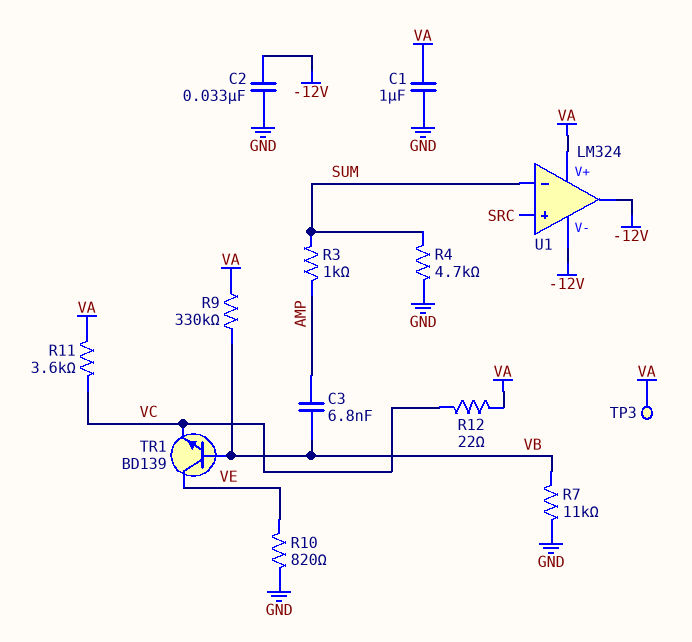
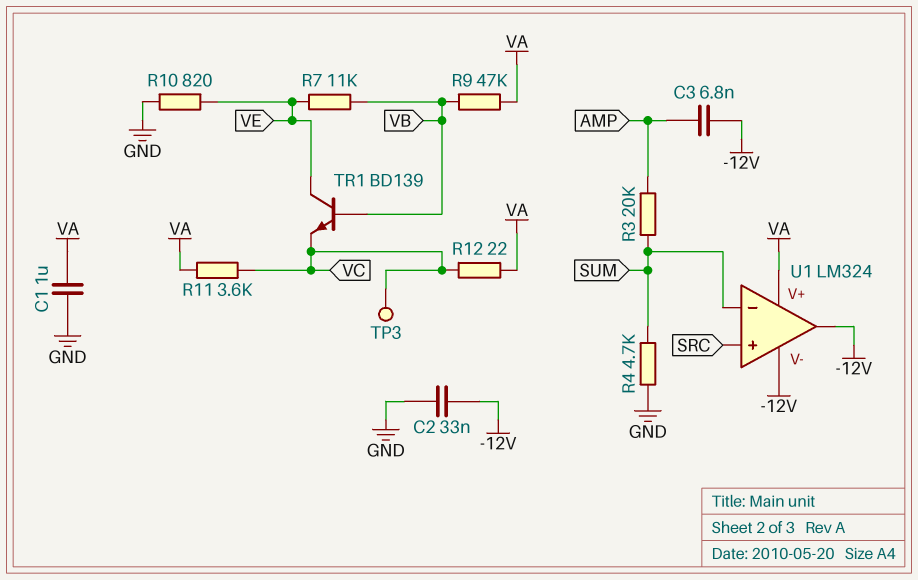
C3: 6.8nF (AMP, VB) -> 6.8nF (-12V, AMP)
R3: 1k (AMP, SUM) -> 20k (AMP, SUM)
R7: 11k (GND, VB) -> 11k (VB, VE)
R9: 330k (VA, VB) -> 47k (VA, VB)
TP3: test point (VA) -> test point (VC)

